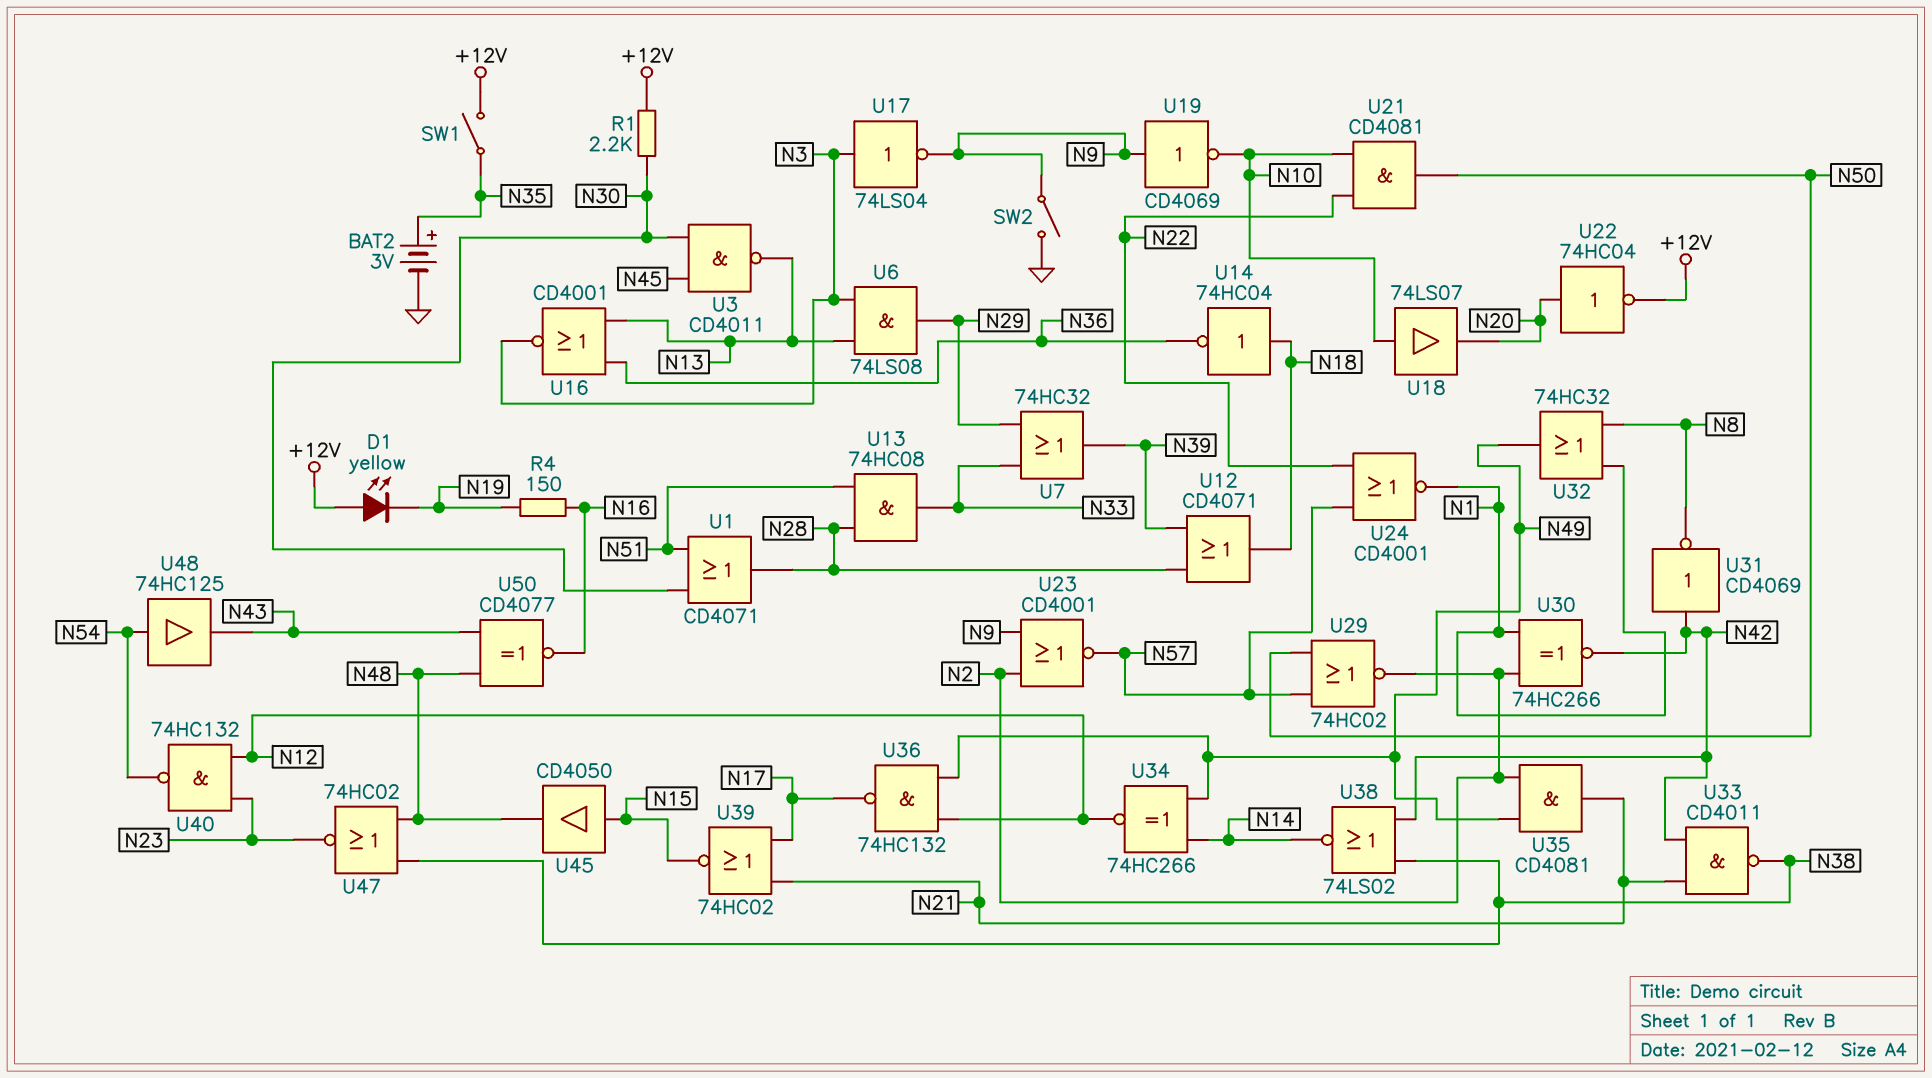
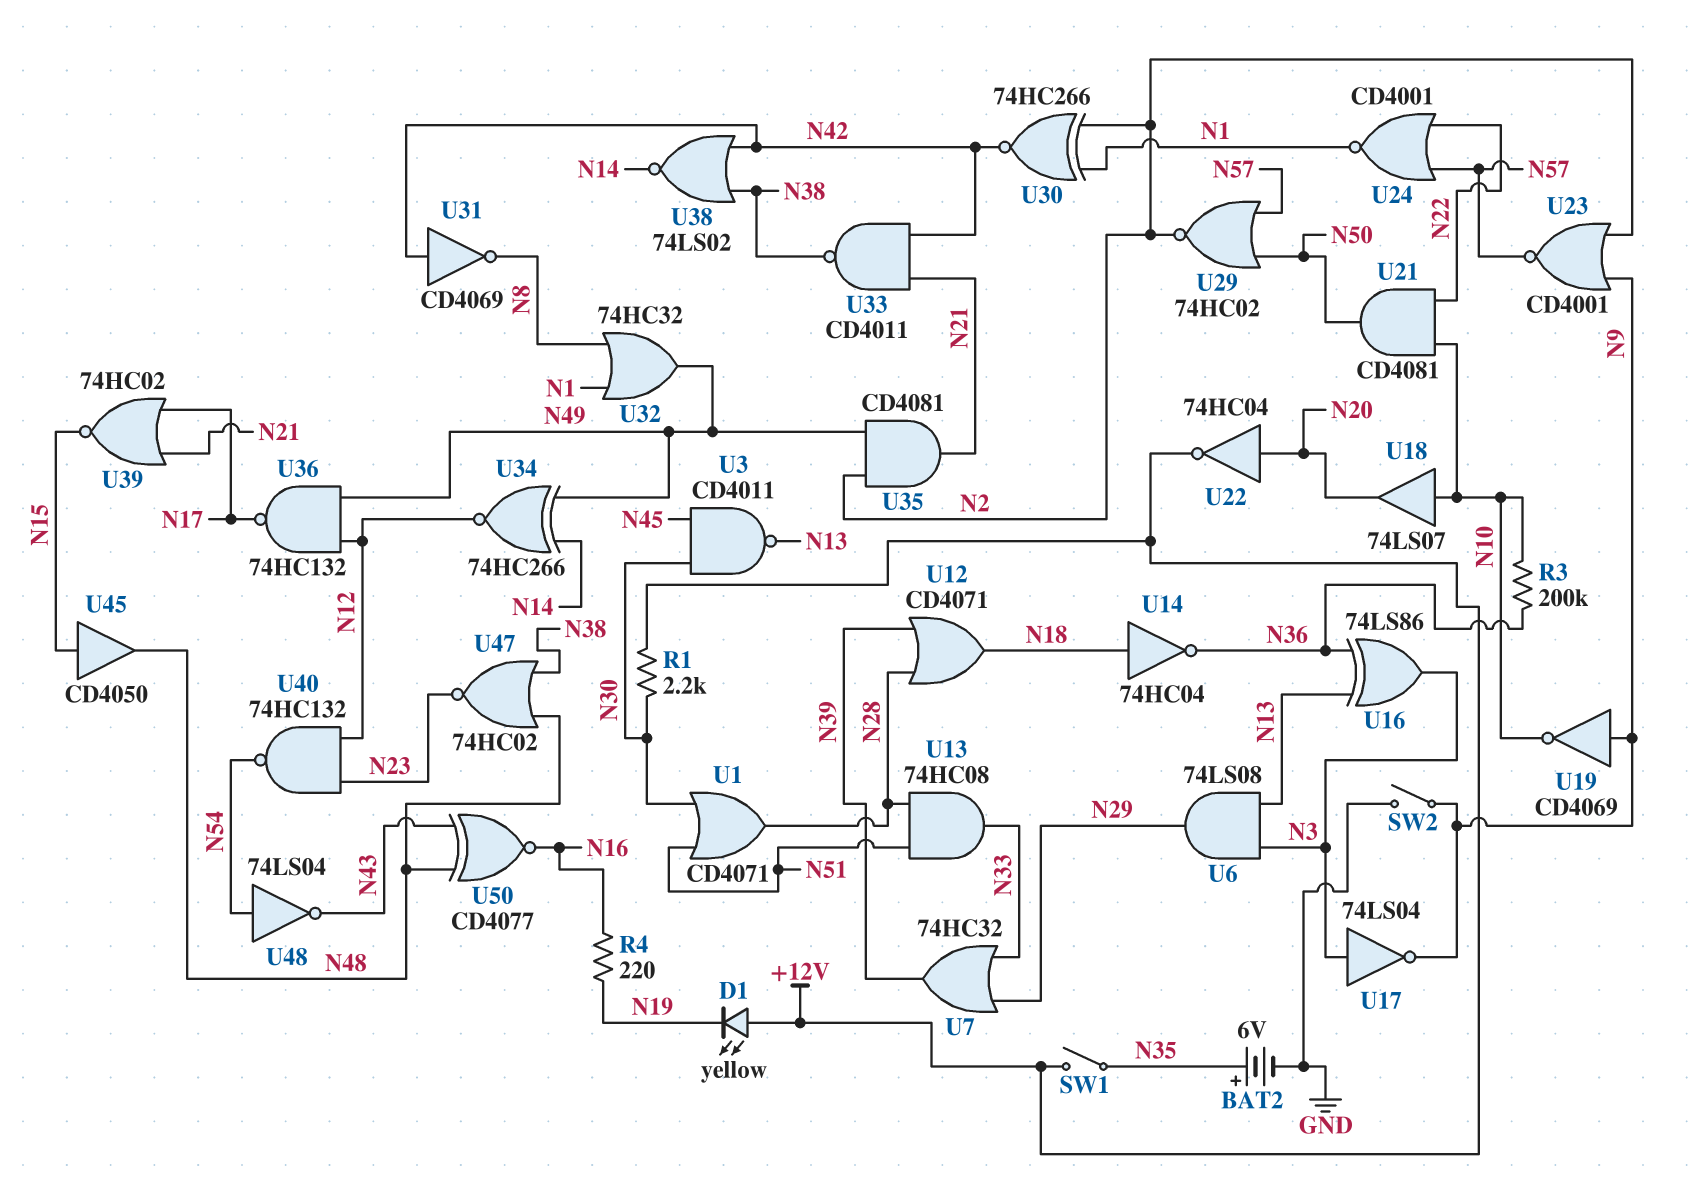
BAT2: 3V (plus N35, minus GND) -> 6V (plus N35, minus GND)
R3: none -> 200k (N10, N36)
R4: 150 (N16, N19) -> 220 (N16, N19)
U16: NOR CD4001 (in N13, in N36, out N3) -> XOR 74LS86 (in N13, in N36, out N3)
U48: buffer 74HC125 (in N54, out N43) -> NOT 74LS04 (in N54, out N43)

